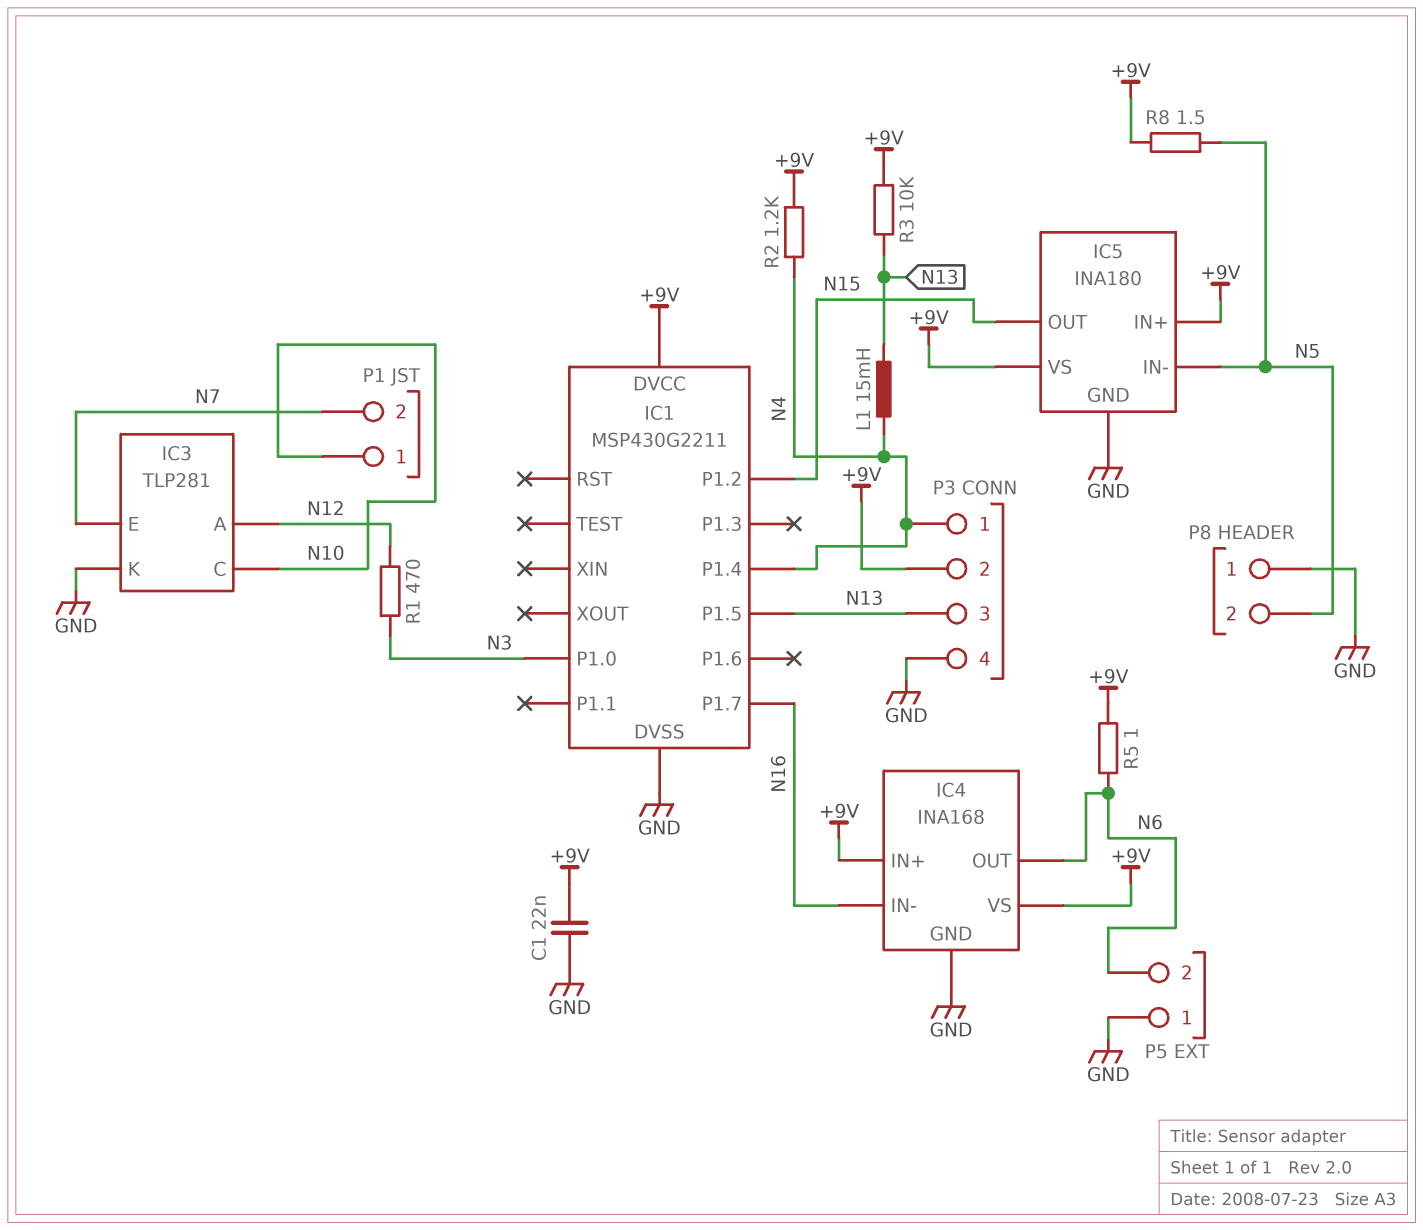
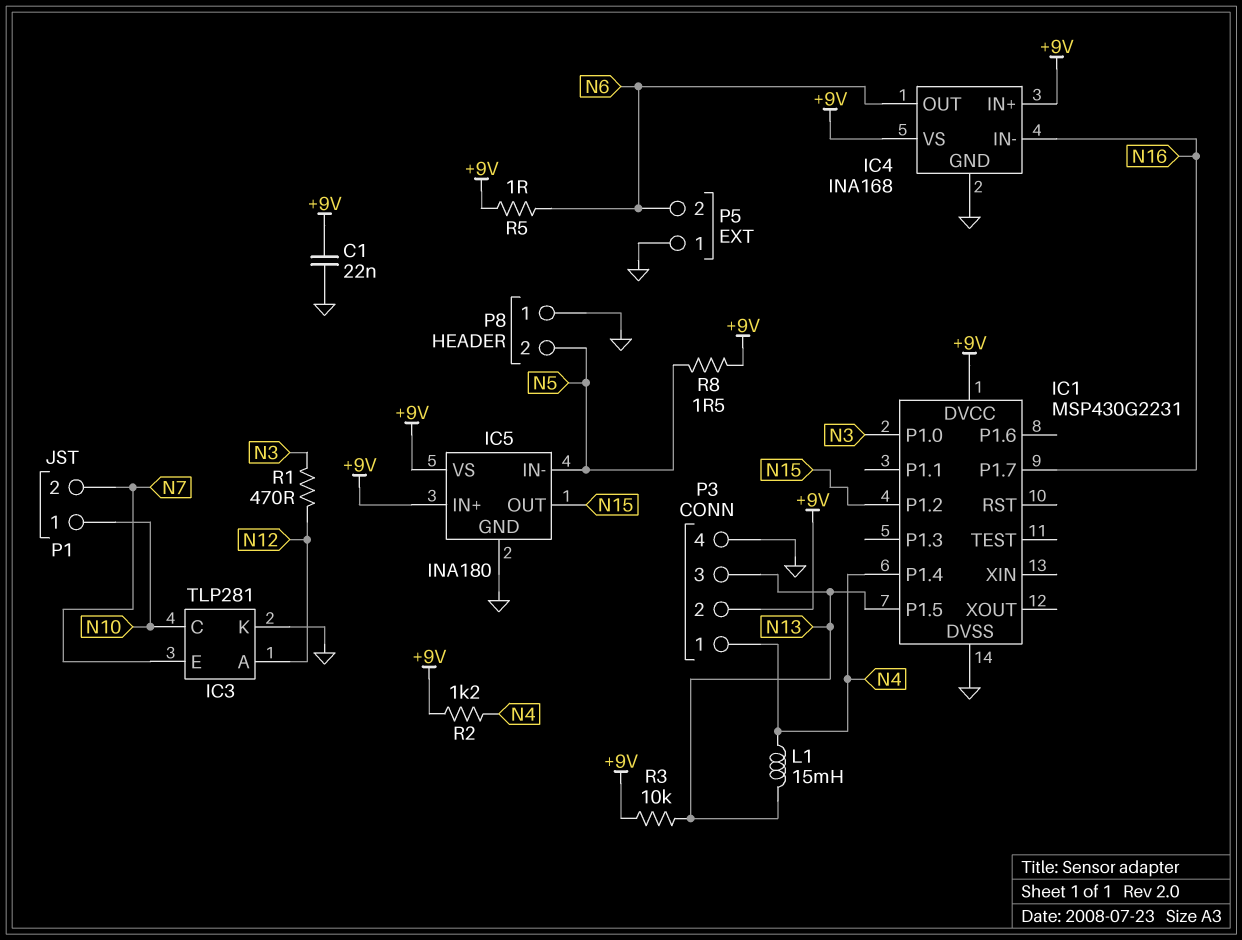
IC1: MSP430G2211 -> MSP430G2231

